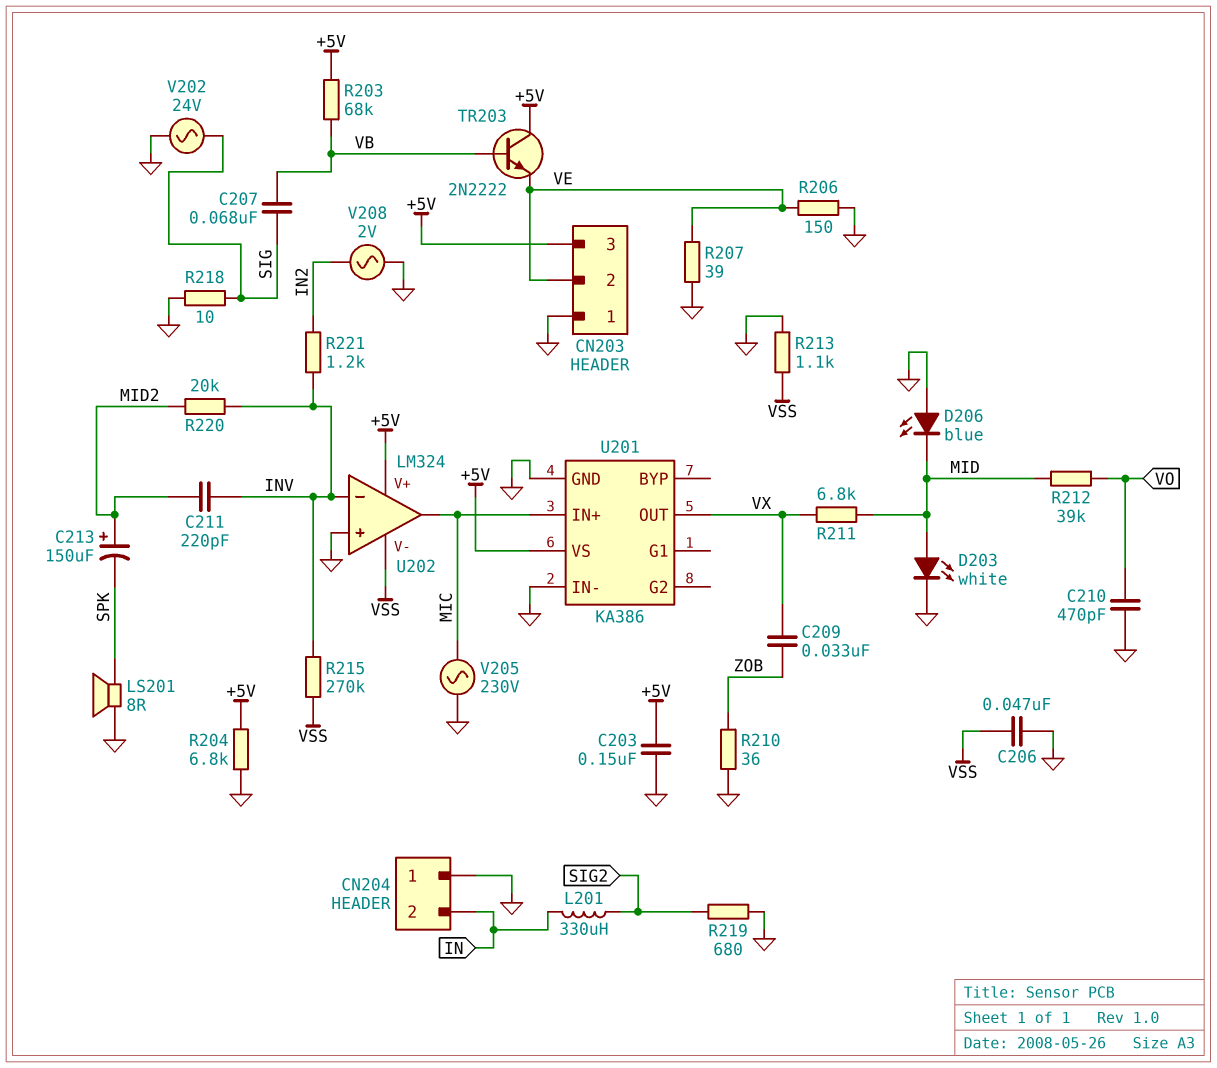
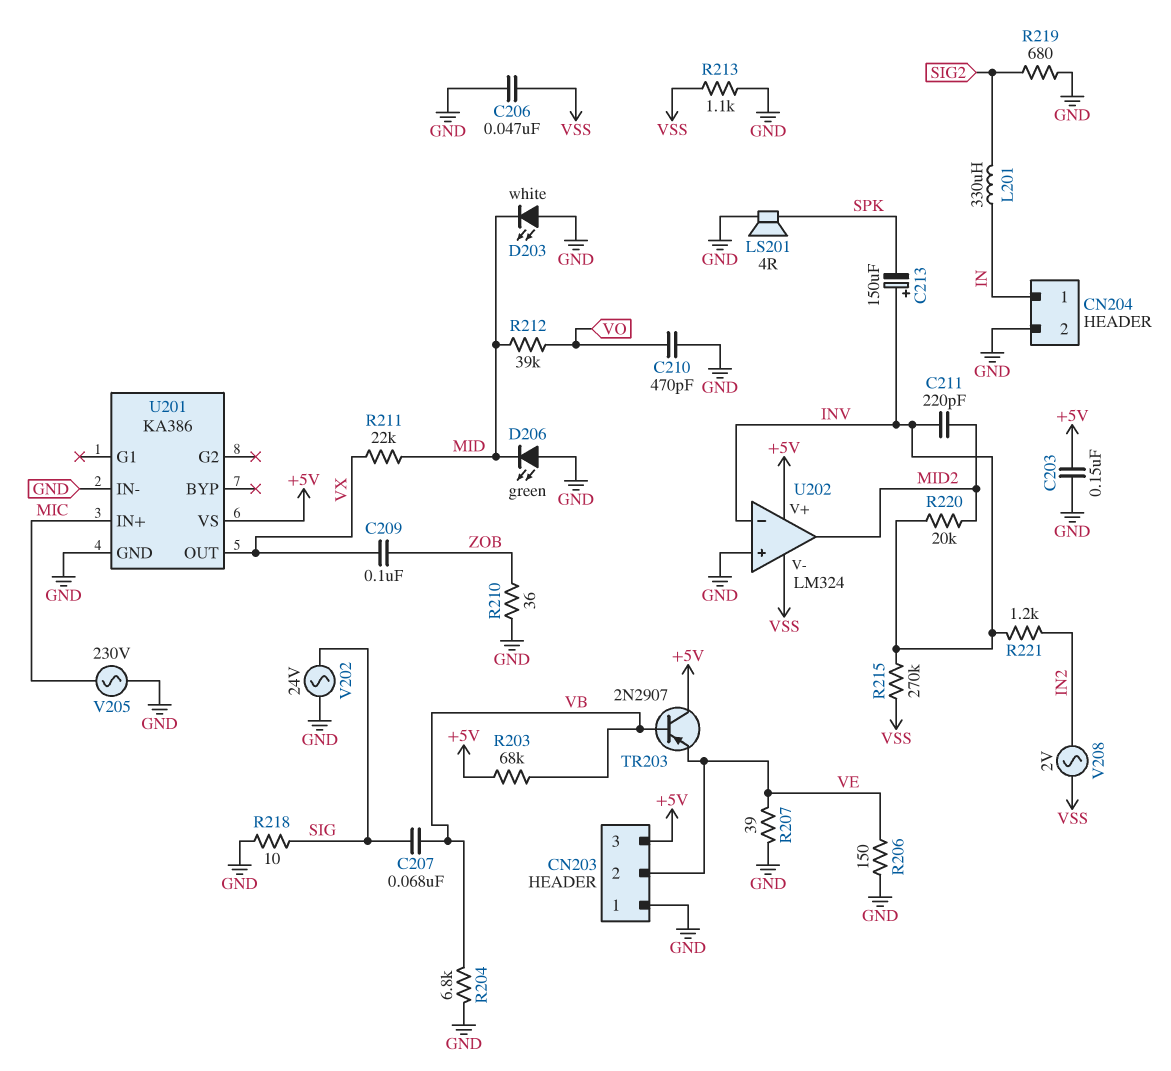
C209: 33nF (VX, ZOB) -> 100nF (VX, ZOB)
C213: 150uF (plus MID2, minus SPK) -> 150uF (plus INV, minus SPK)
CN204 pin 1: GND -> IN
CN204 pin 2: IN -> GND
D203: LED white (A MID, K GND) -> LED white (A GND, K MID)
D206: LED blue (A GND, K MID) -> LED green (A GND, K MID)
LS201: speaker 8R (GND, SPK) -> speaker 4R (GND, SPK)
R204: 6.8k (+5V, GND) -> 6.8k (GND, VB)
R211: 6.8k (MID, VX) -> 22k (MID, VX)
TR203: NPN 2N2222 (B VB, C +5V, E VE) -> PNP 2N2907 (B VB, C +5V, E VE)
U202 pin out: MIC -> MID2
V208: AC 2V (GND, IN2) -> AC 2V (IN2, VSS)

